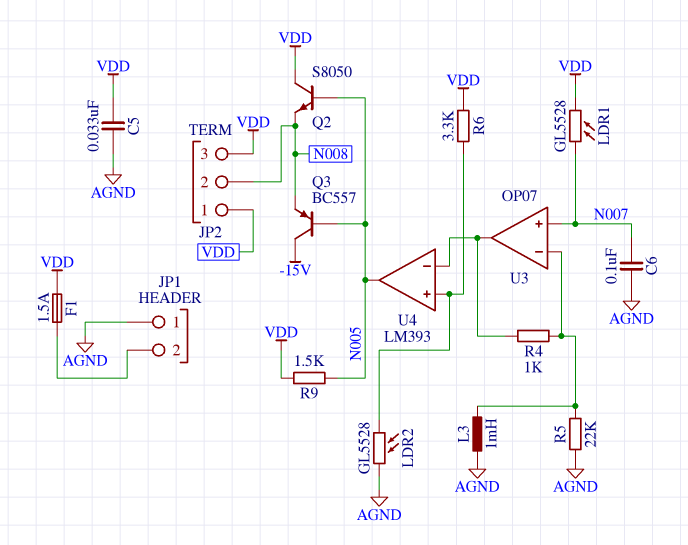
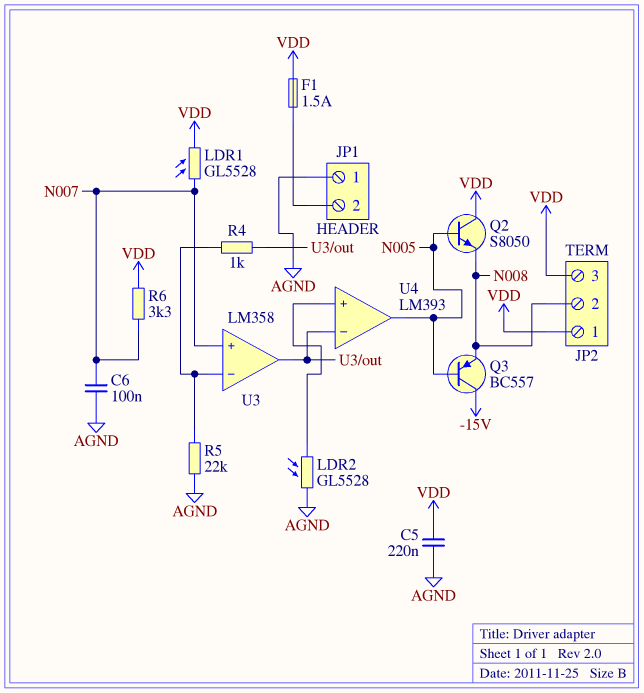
C5: 33nF (AGND, VDD) -> 220nF (AGND, VDD)
L3: 1mH (AGND, U3/in-) -> none
R6: 3.3k (U4/in+, VDD) -> 3.3k (N007, VDD)
R9: 1.5k (N005, VDD) -> none
U3: OP07 -> LM358

